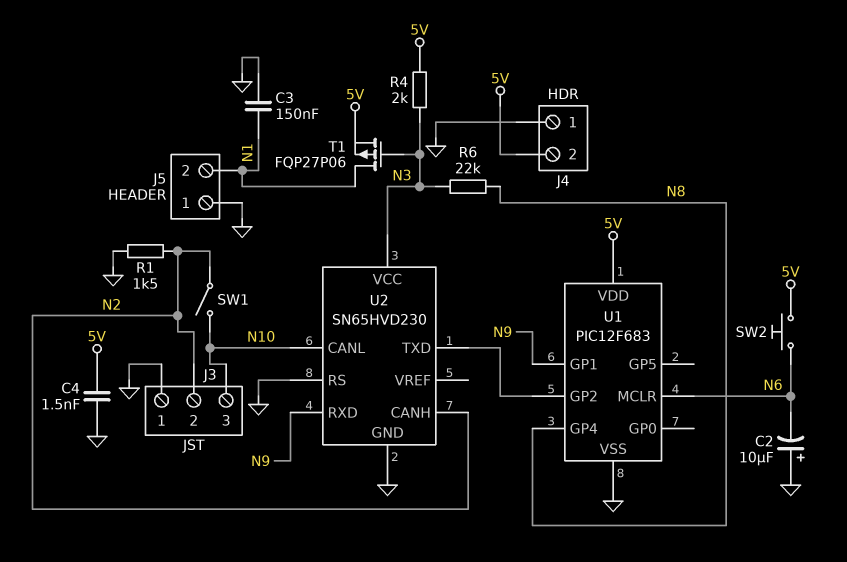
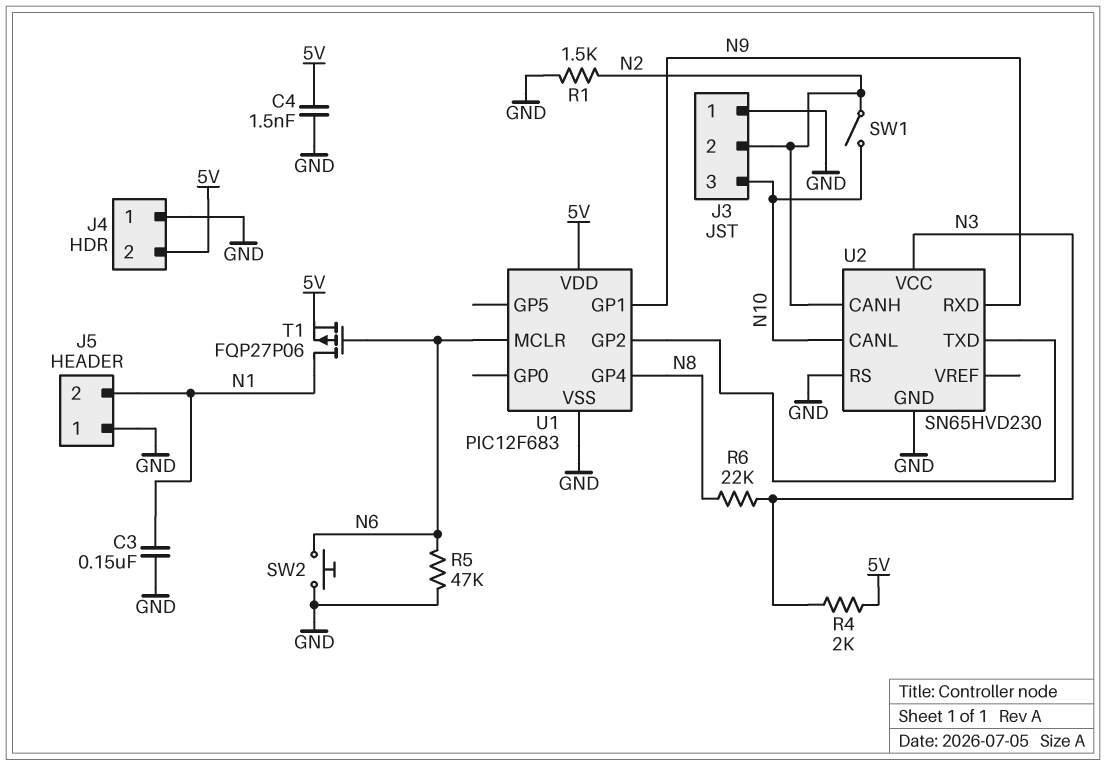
C2: 10uF (plus GND, minus N6) -> none
R5: none -> 47k (GND, N6)
SW2: button (5V, N6) -> button (GND, N6)
T1: PMOS FQP27P06 (G N3, D N1, S 5V) -> PMOS FQP27P06 (G N6, D N1, S 5V)

